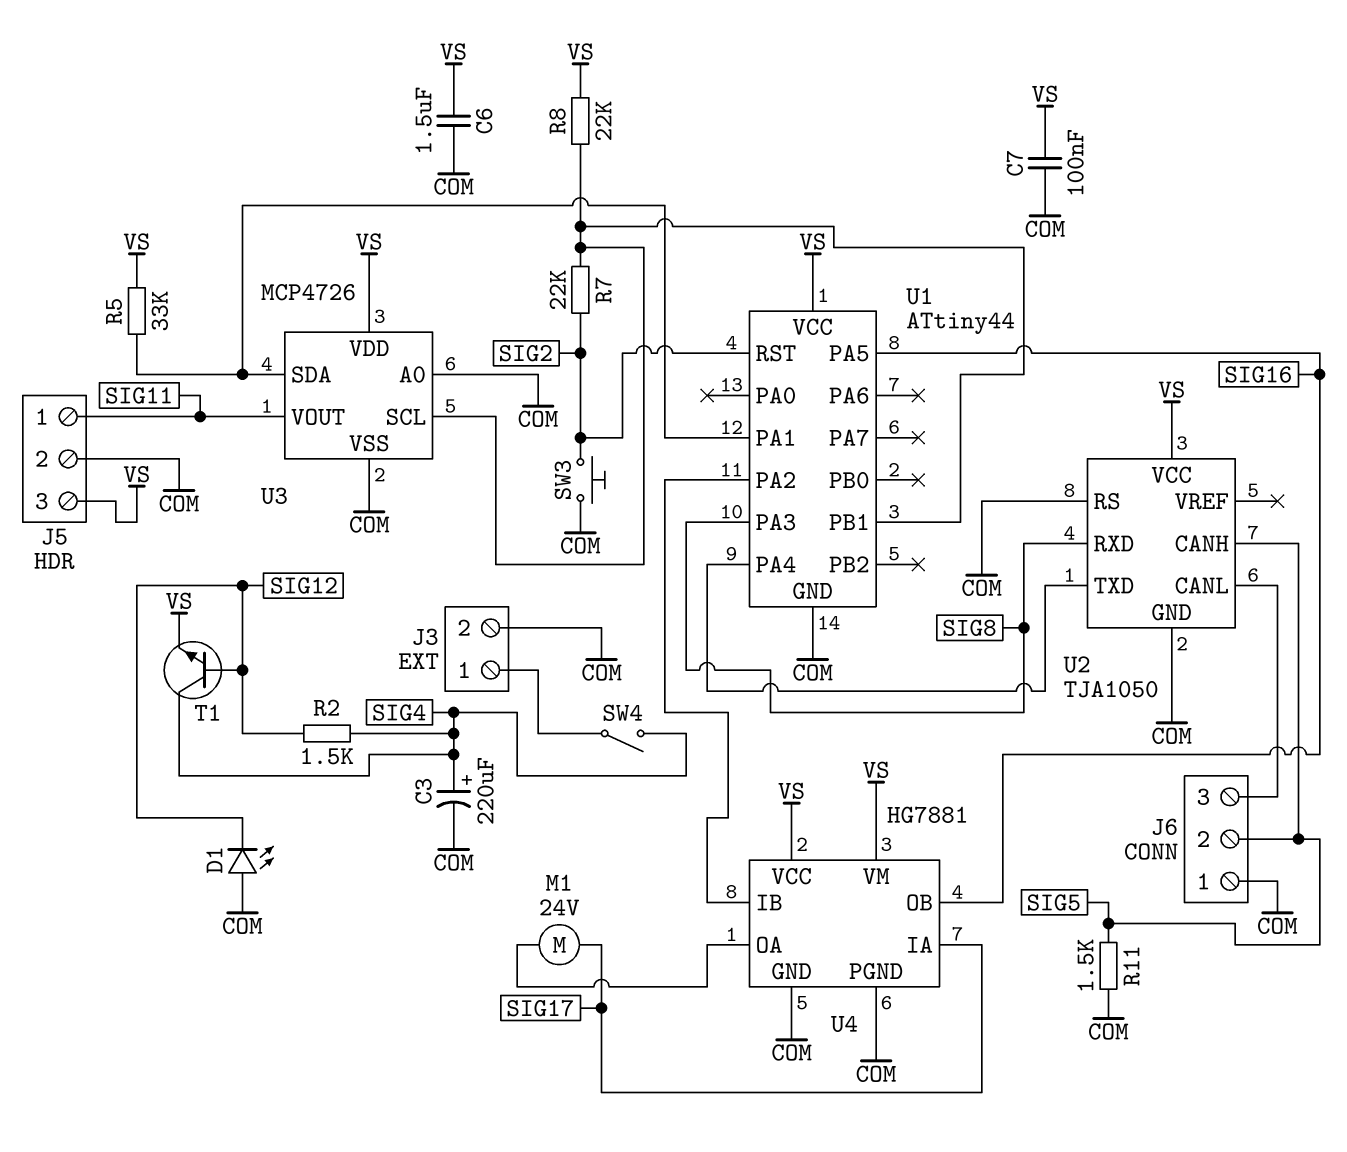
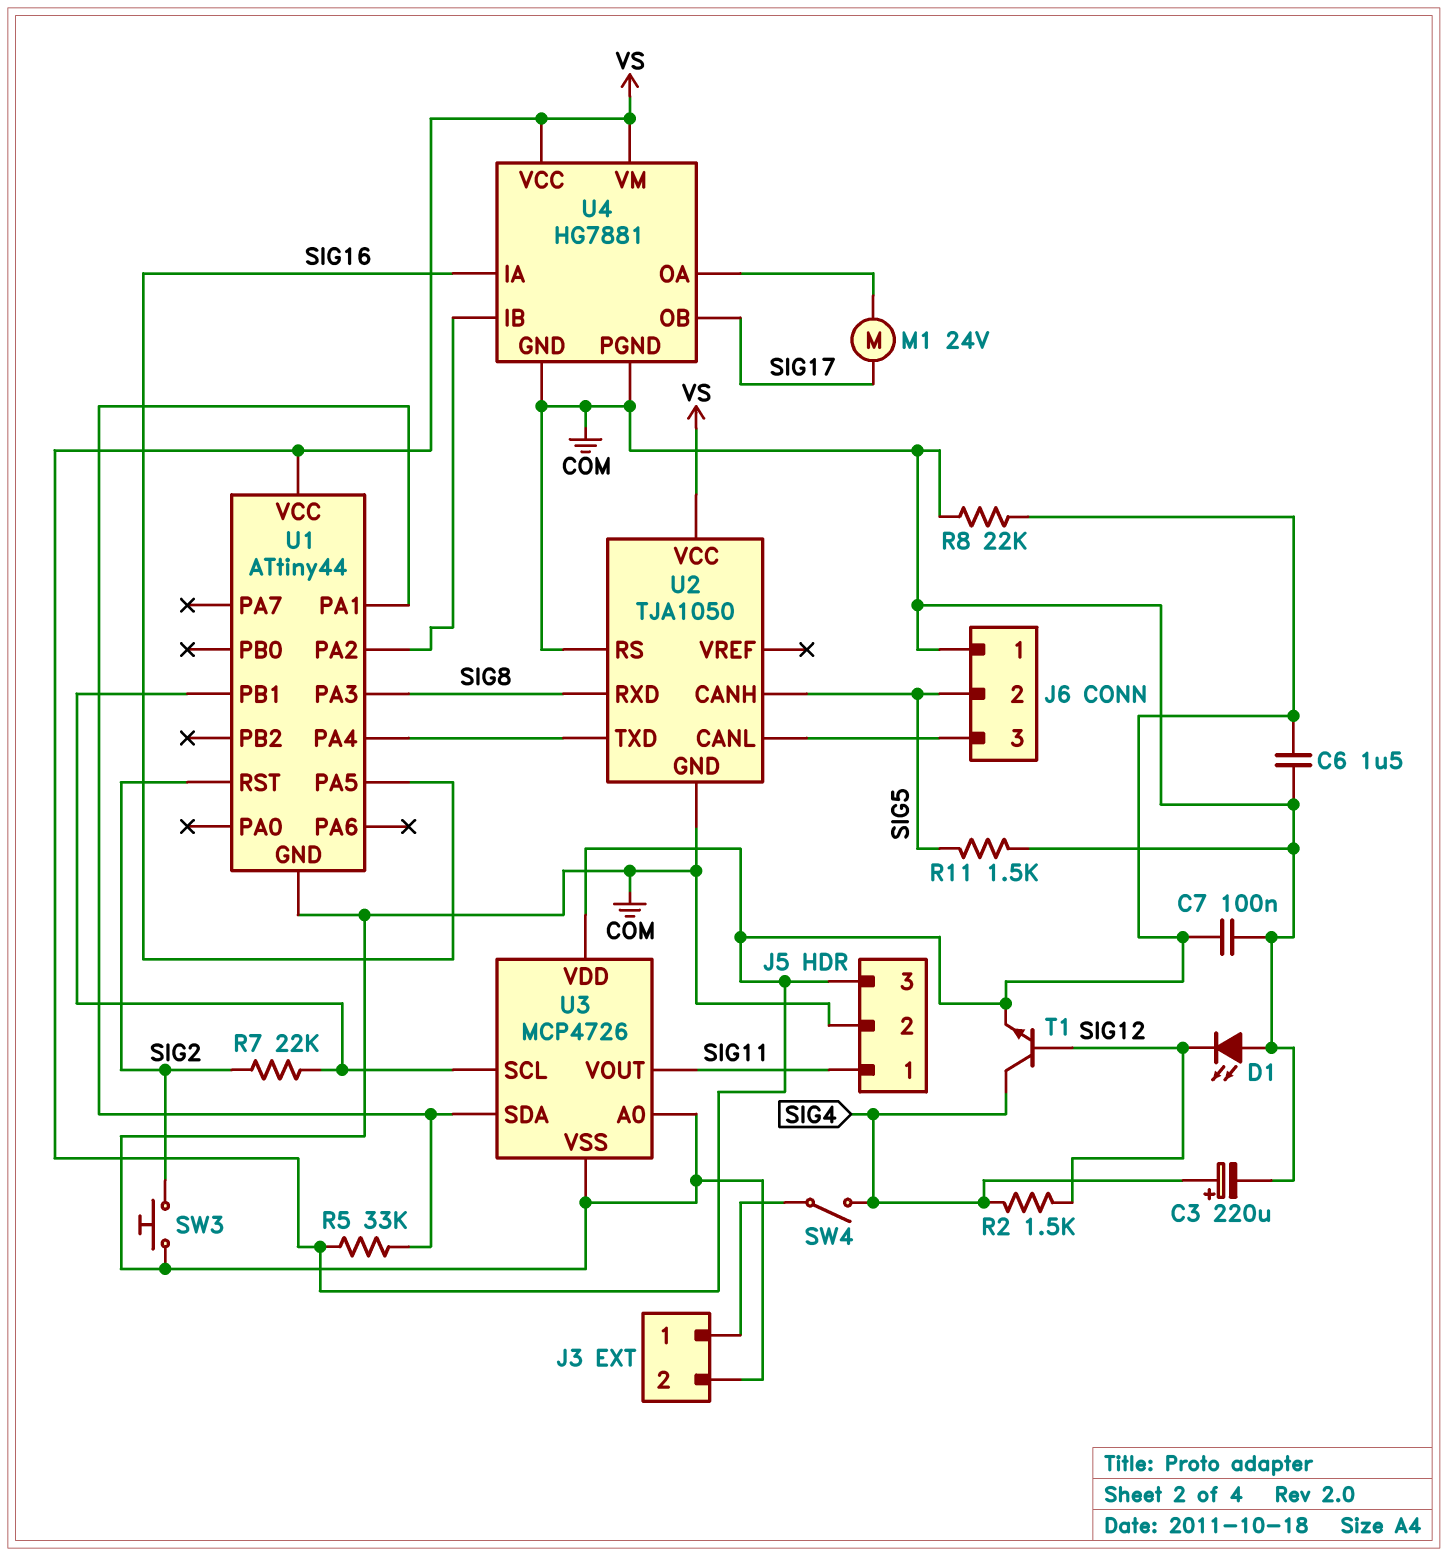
R8: 22k (U1/PB1, VS) -> 22k (COM, VS)
U4 pin IA: SIG17 -> SIG16
U4 pin OB: SIG16 -> SIG17

